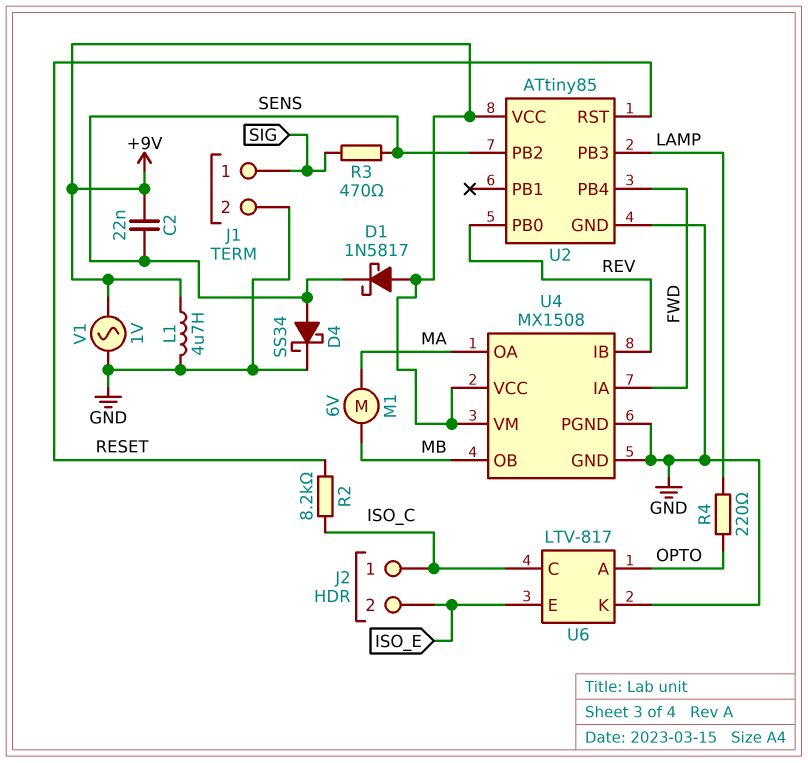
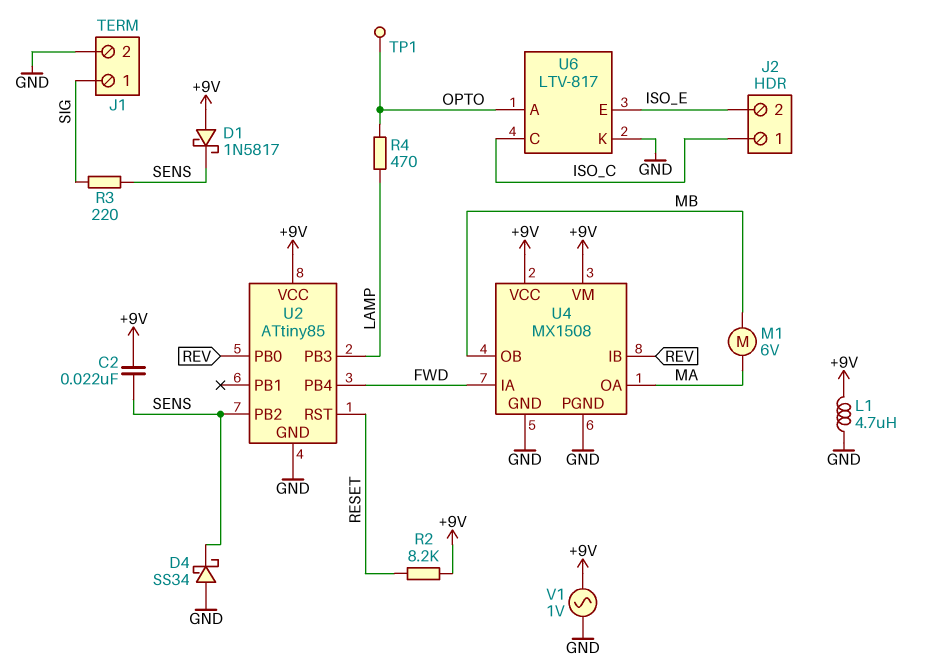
D4: schottky SS34 (A SENS, K GND) -> schottky SS34 (A GND, K SENS)
R2: 8.2k (ISO_C, RESET) -> 8.2k (+9V, RESET)
R3: 470 (SENS, SIG) -> 220 (SENS, SIG)
R4: 220 (LAMP, OPTO) -> 470 (LAMP, OPTO)
TP1: none -> test point (OPTO)

